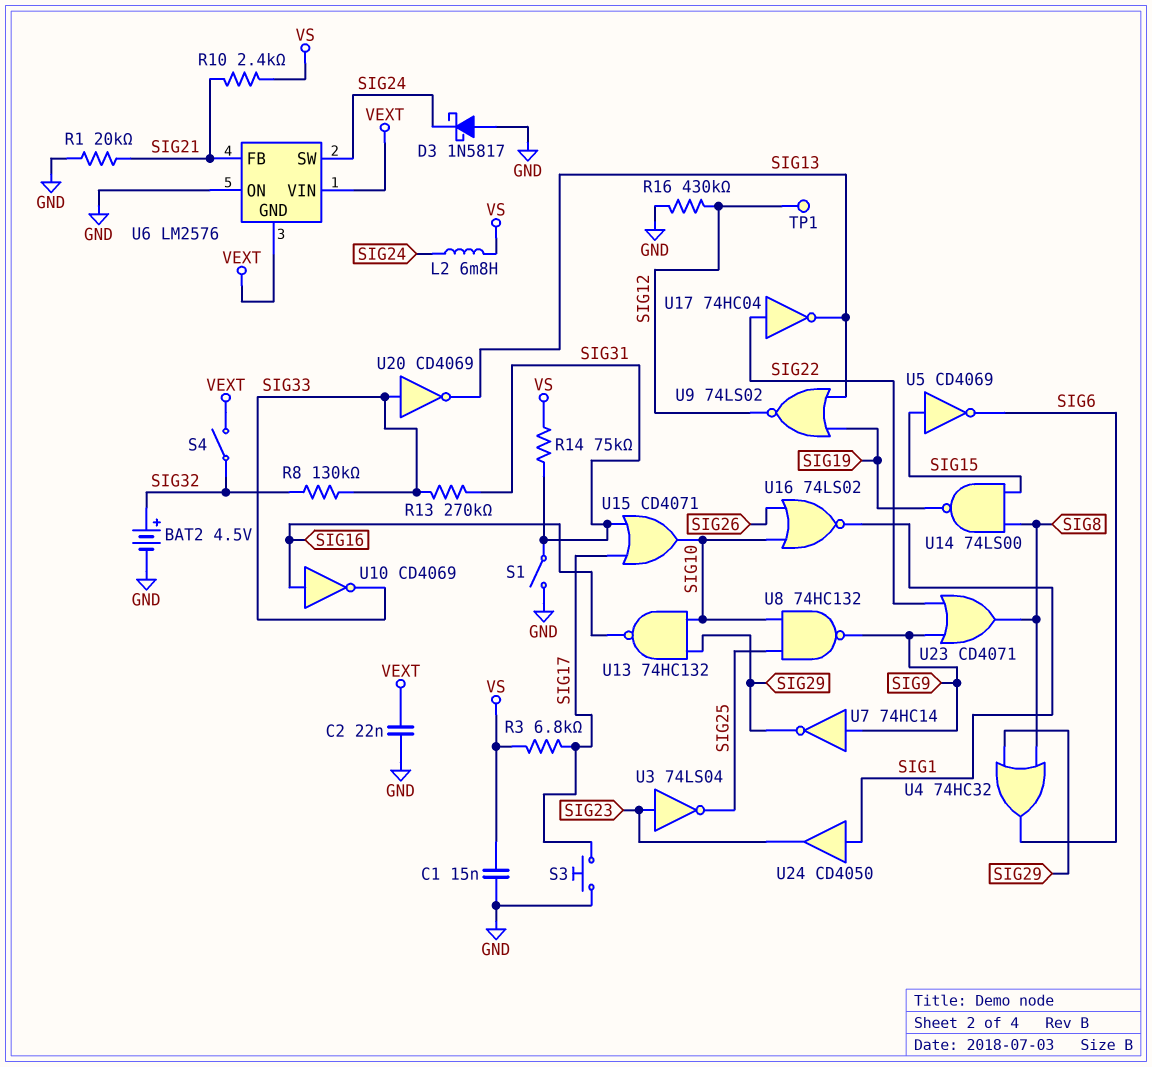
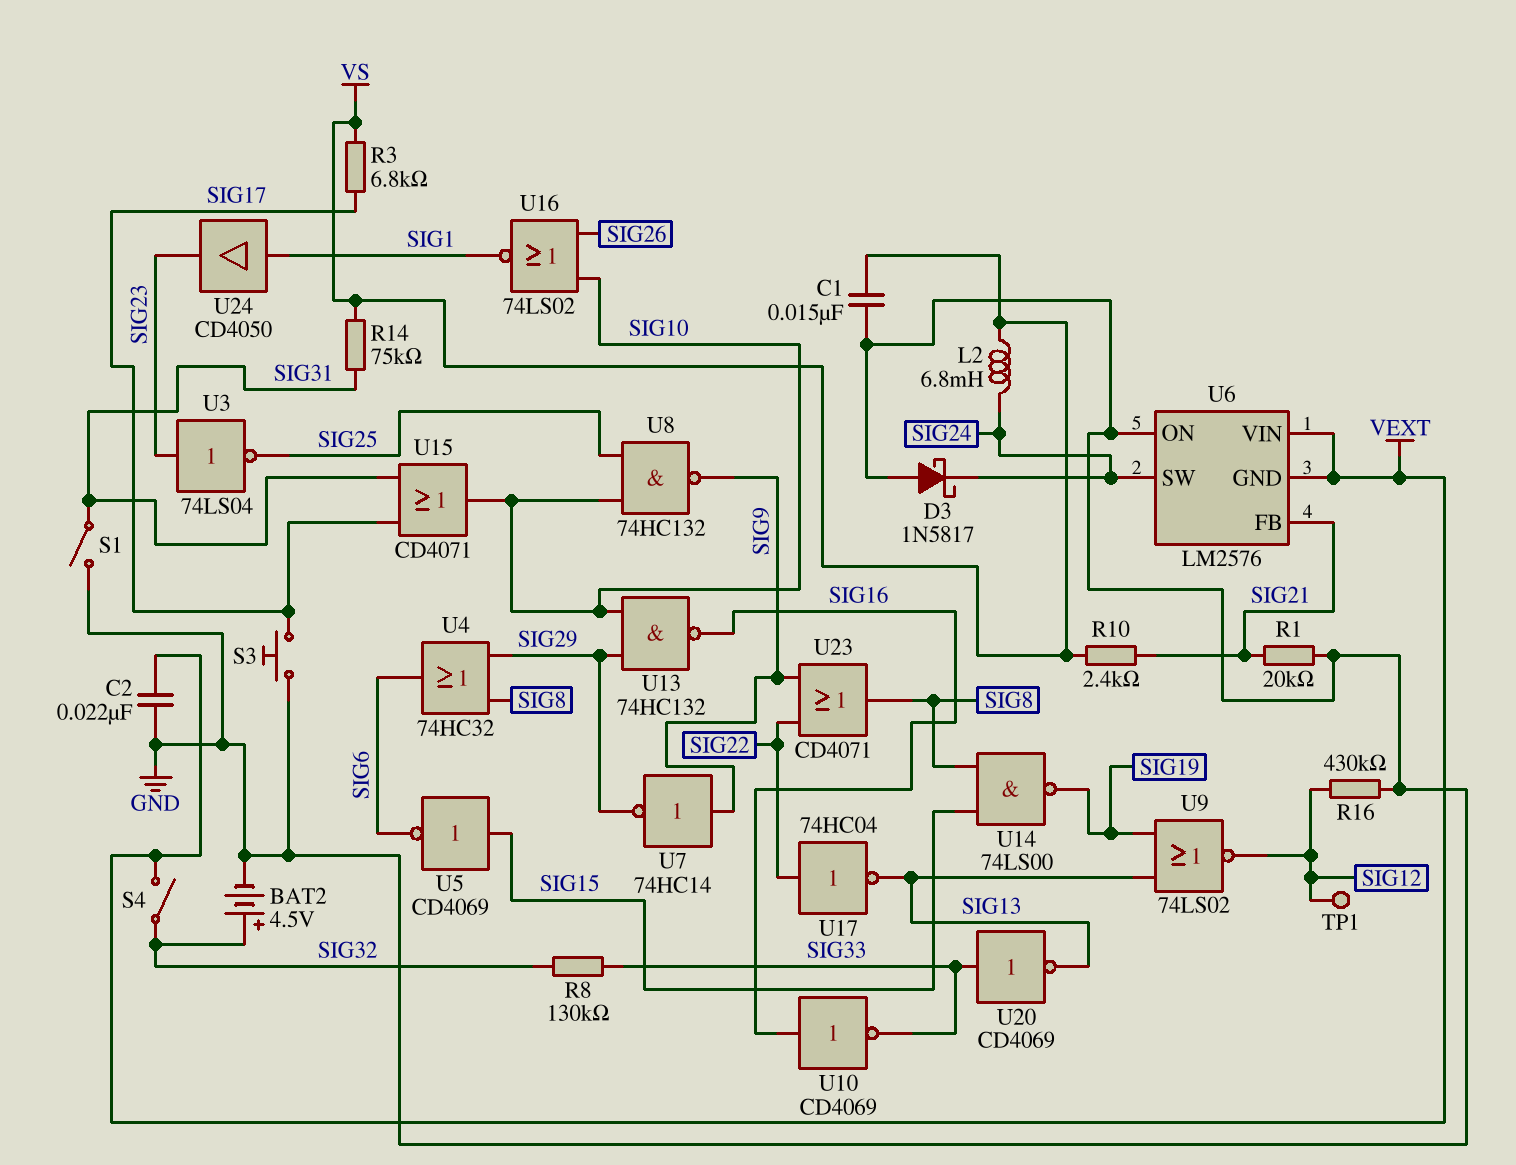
R13: 270k (SIG31, SIG33) -> none

